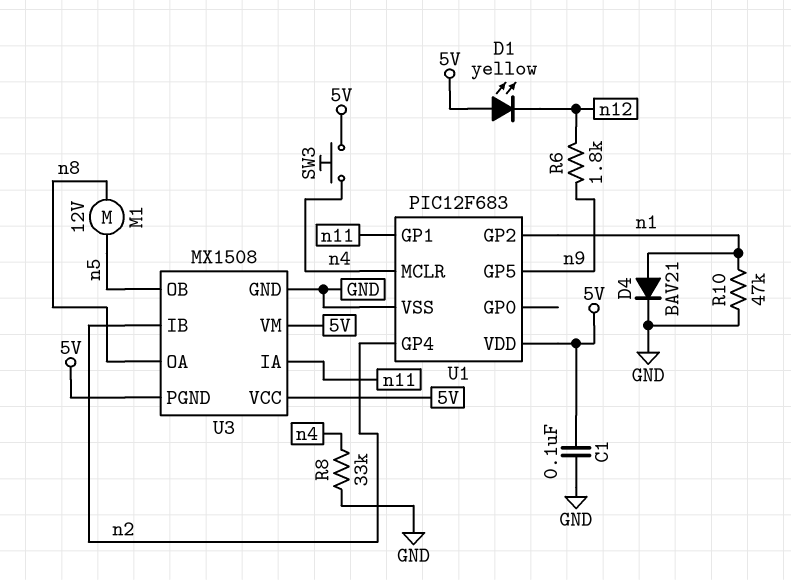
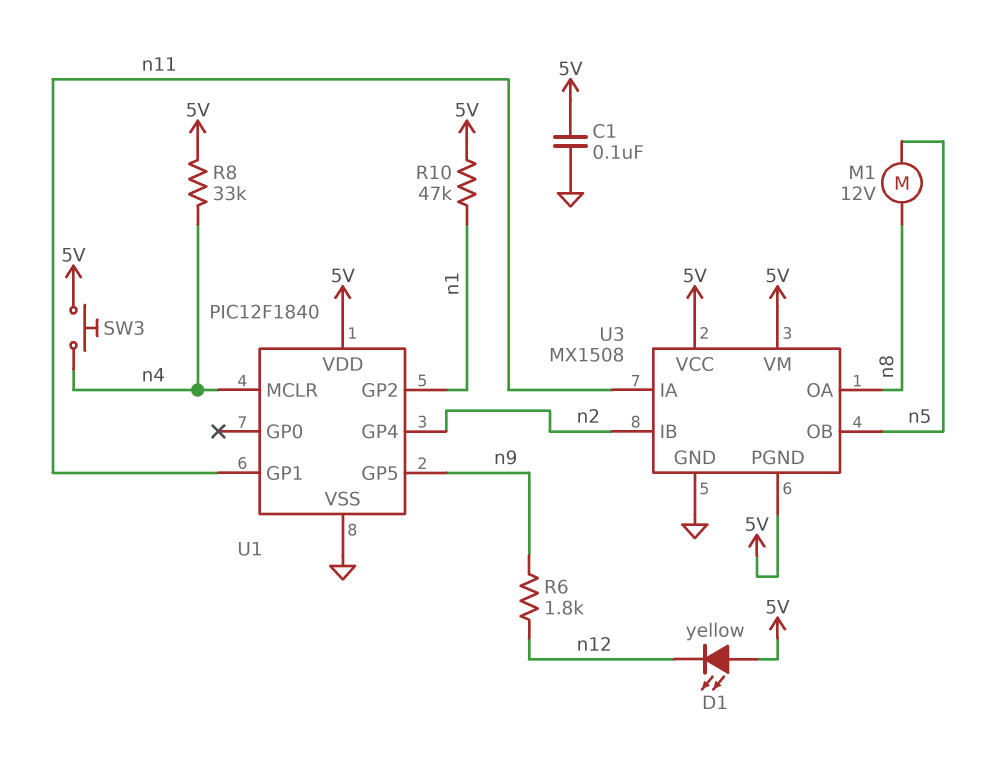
D4: diode BAV21 (A n1, K GND) -> none
R8: 33k (GND, n4) -> 33k (5V, n4)
R10: 47k (GND, n1) -> 47k (5V, n1)
U1: PIC12F683 -> PIC12F1840

